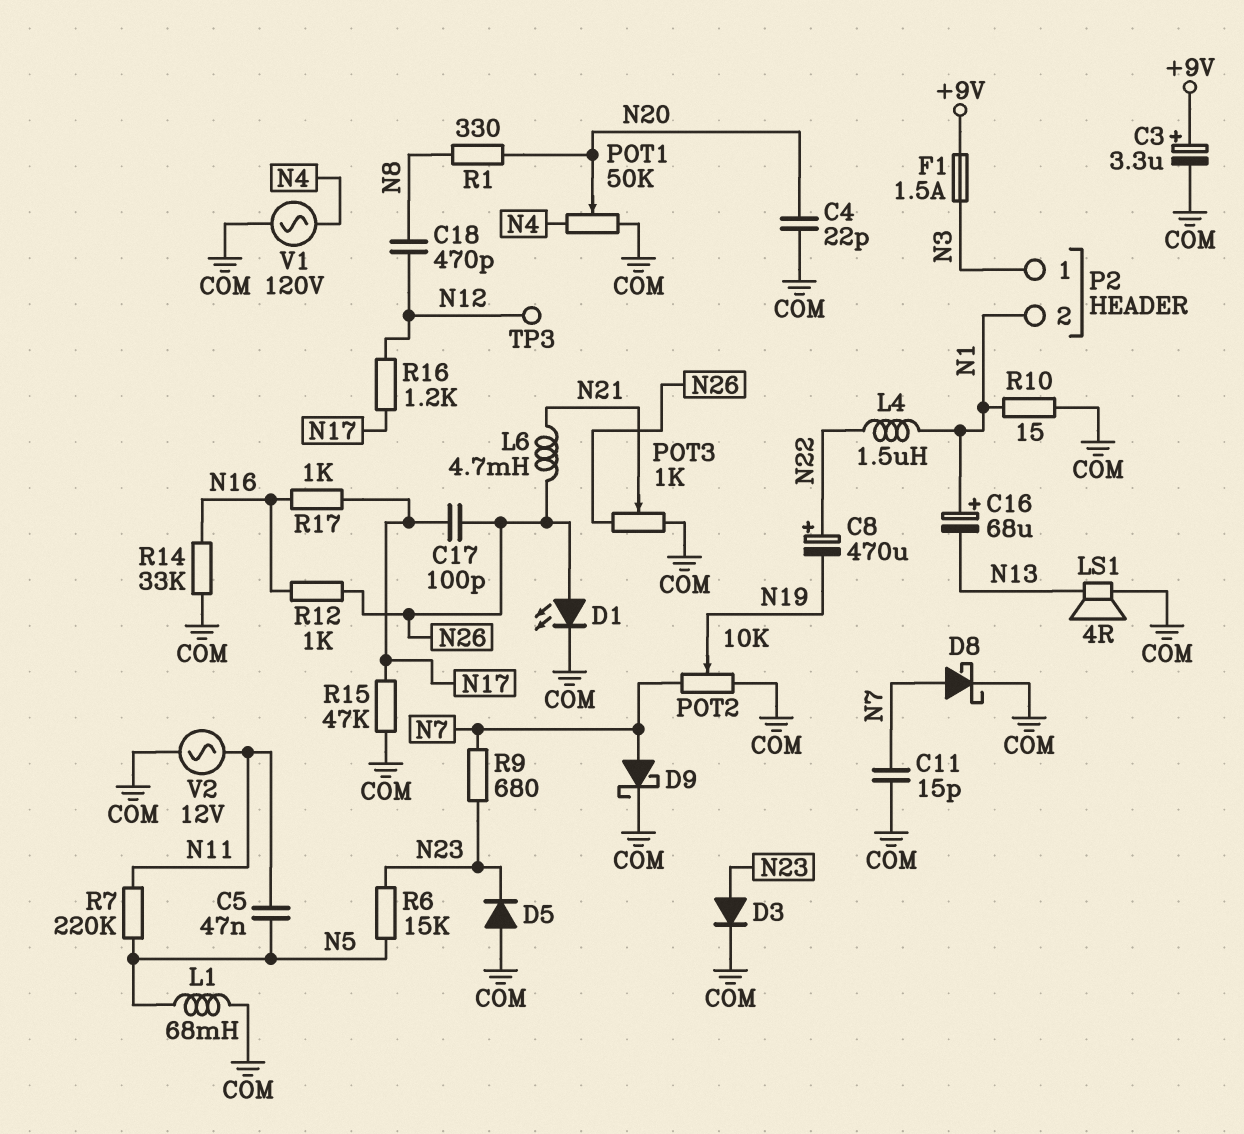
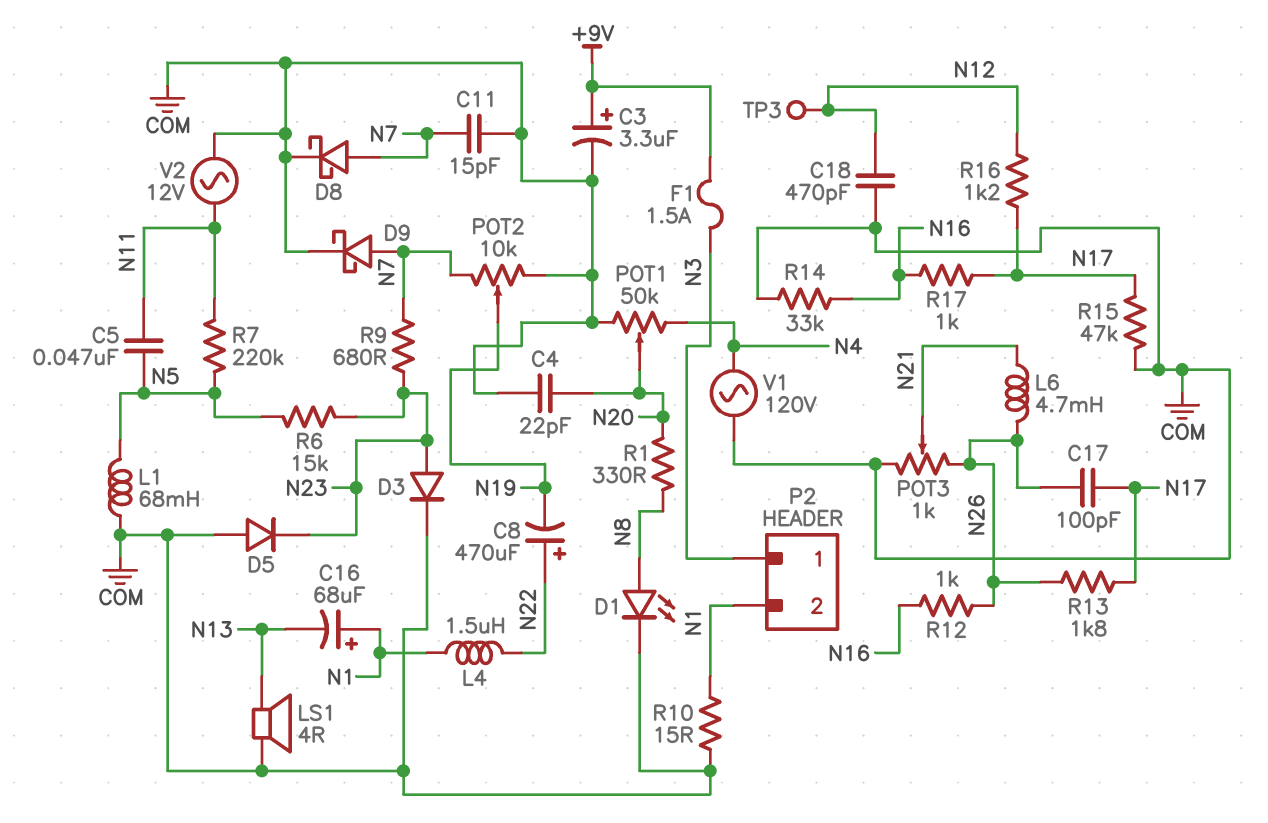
C18: 470pF (N8, N12) -> 470pF (COM, N12)
D1: LED (A N26, K COM) -> LED (A N8, K COM)
R13: none -> 1.8k (N17, N26)

